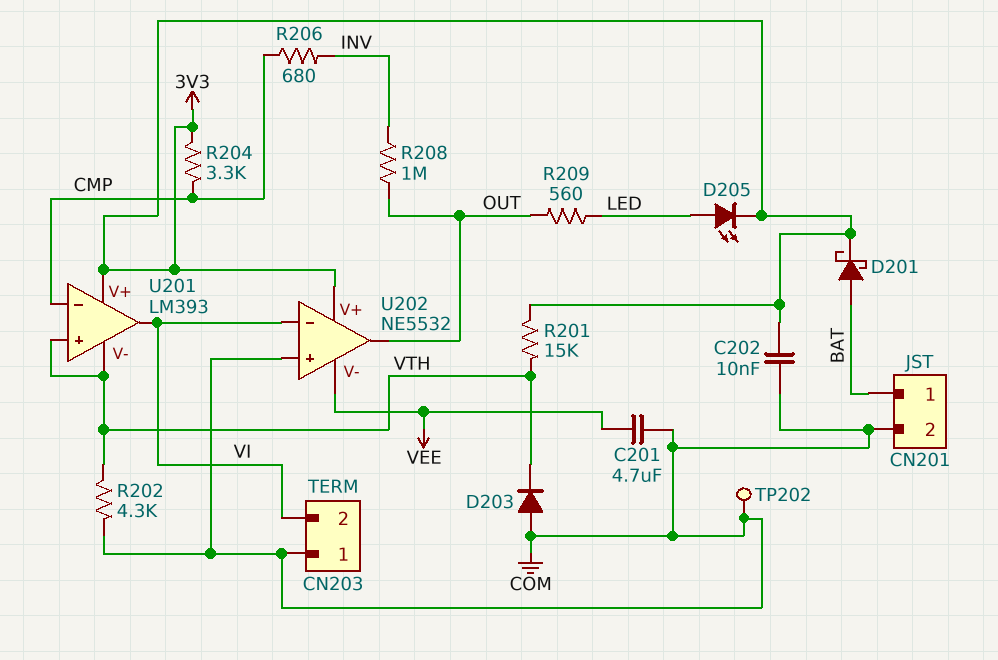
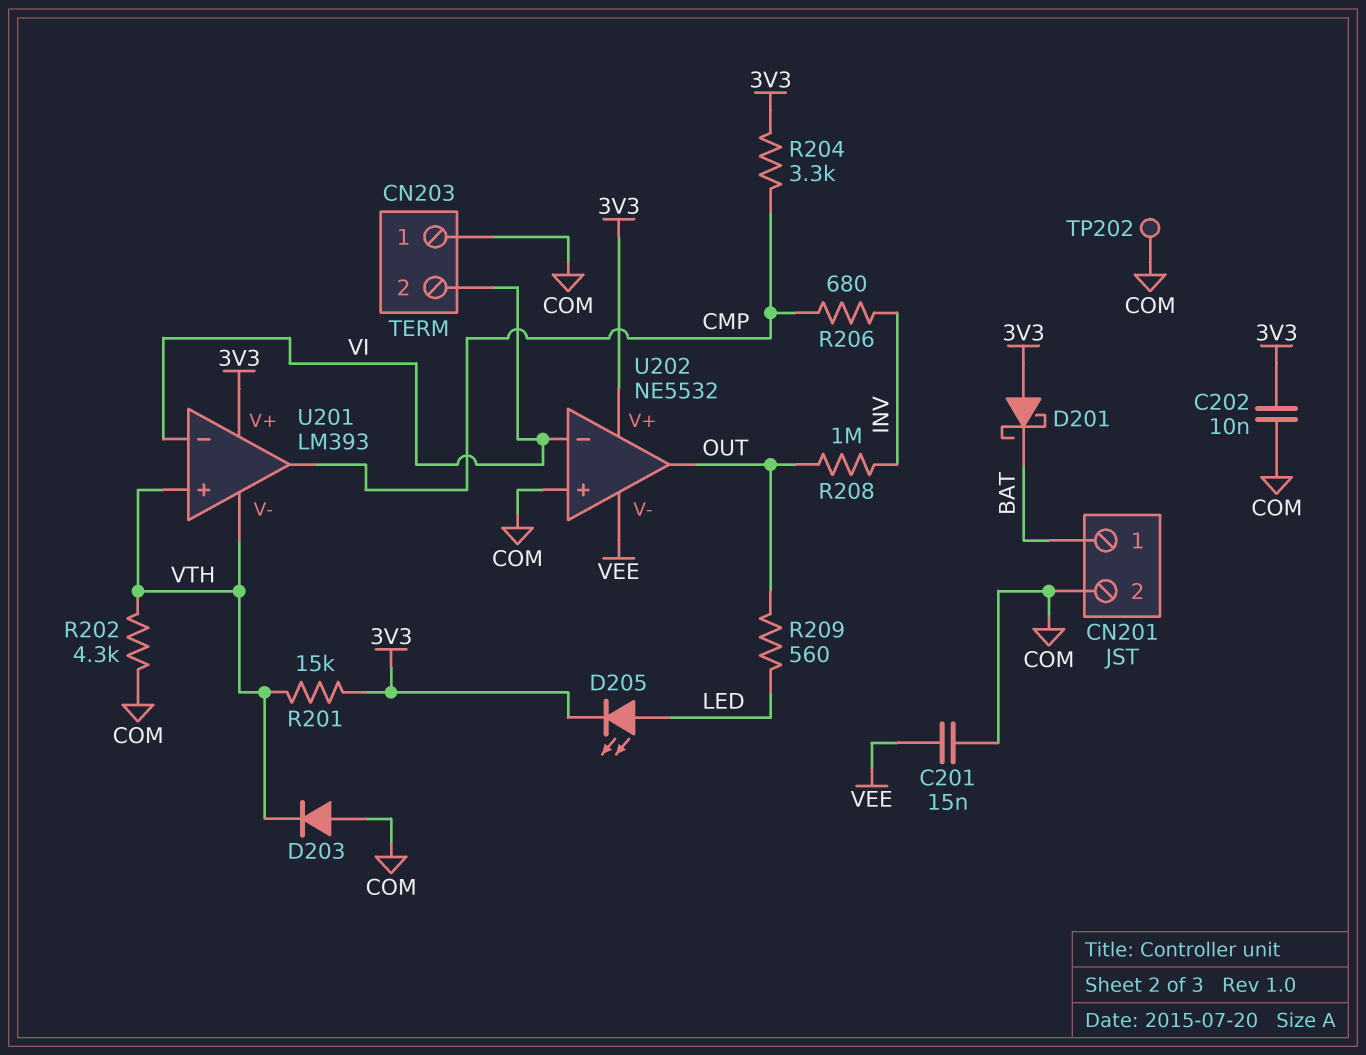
C201: 4.7uF (COM, VEE) -> 15nF (COM, VEE)
D201: schottky (A BAT, K 3V3) -> schottky (A 3V3, K BAT)
U201 pin in-: CMP -> VI
U201 pin out: VI -> CMP

